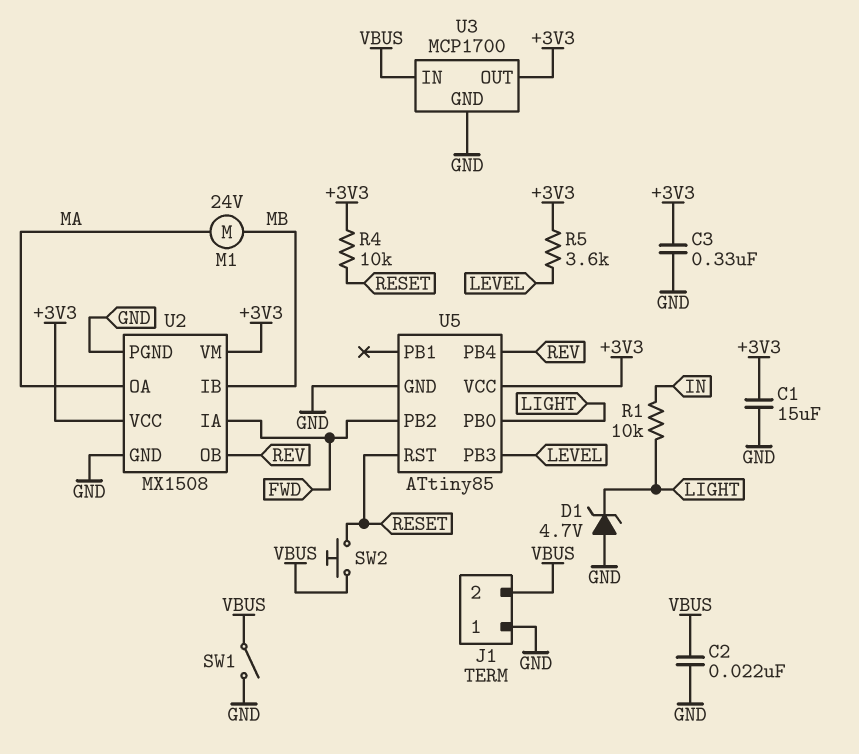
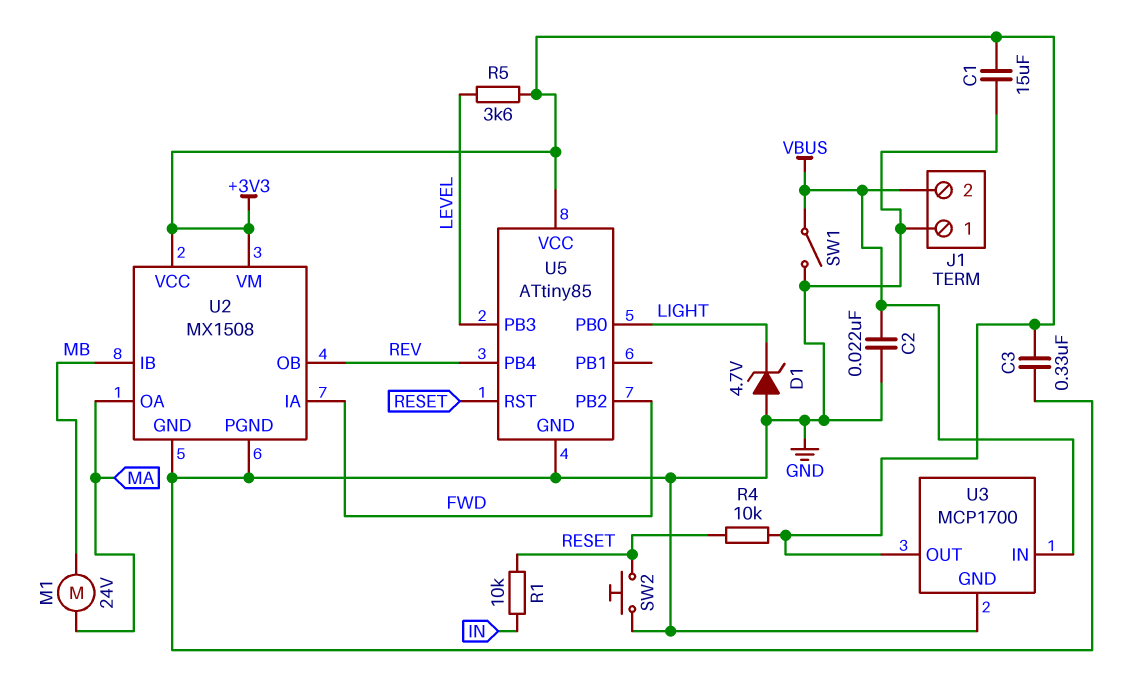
R1: 10k (IN, LIGHT) -> 10k (IN, RESET)
SW2: button (RESET, VBUS) -> button (GND, RESET)

